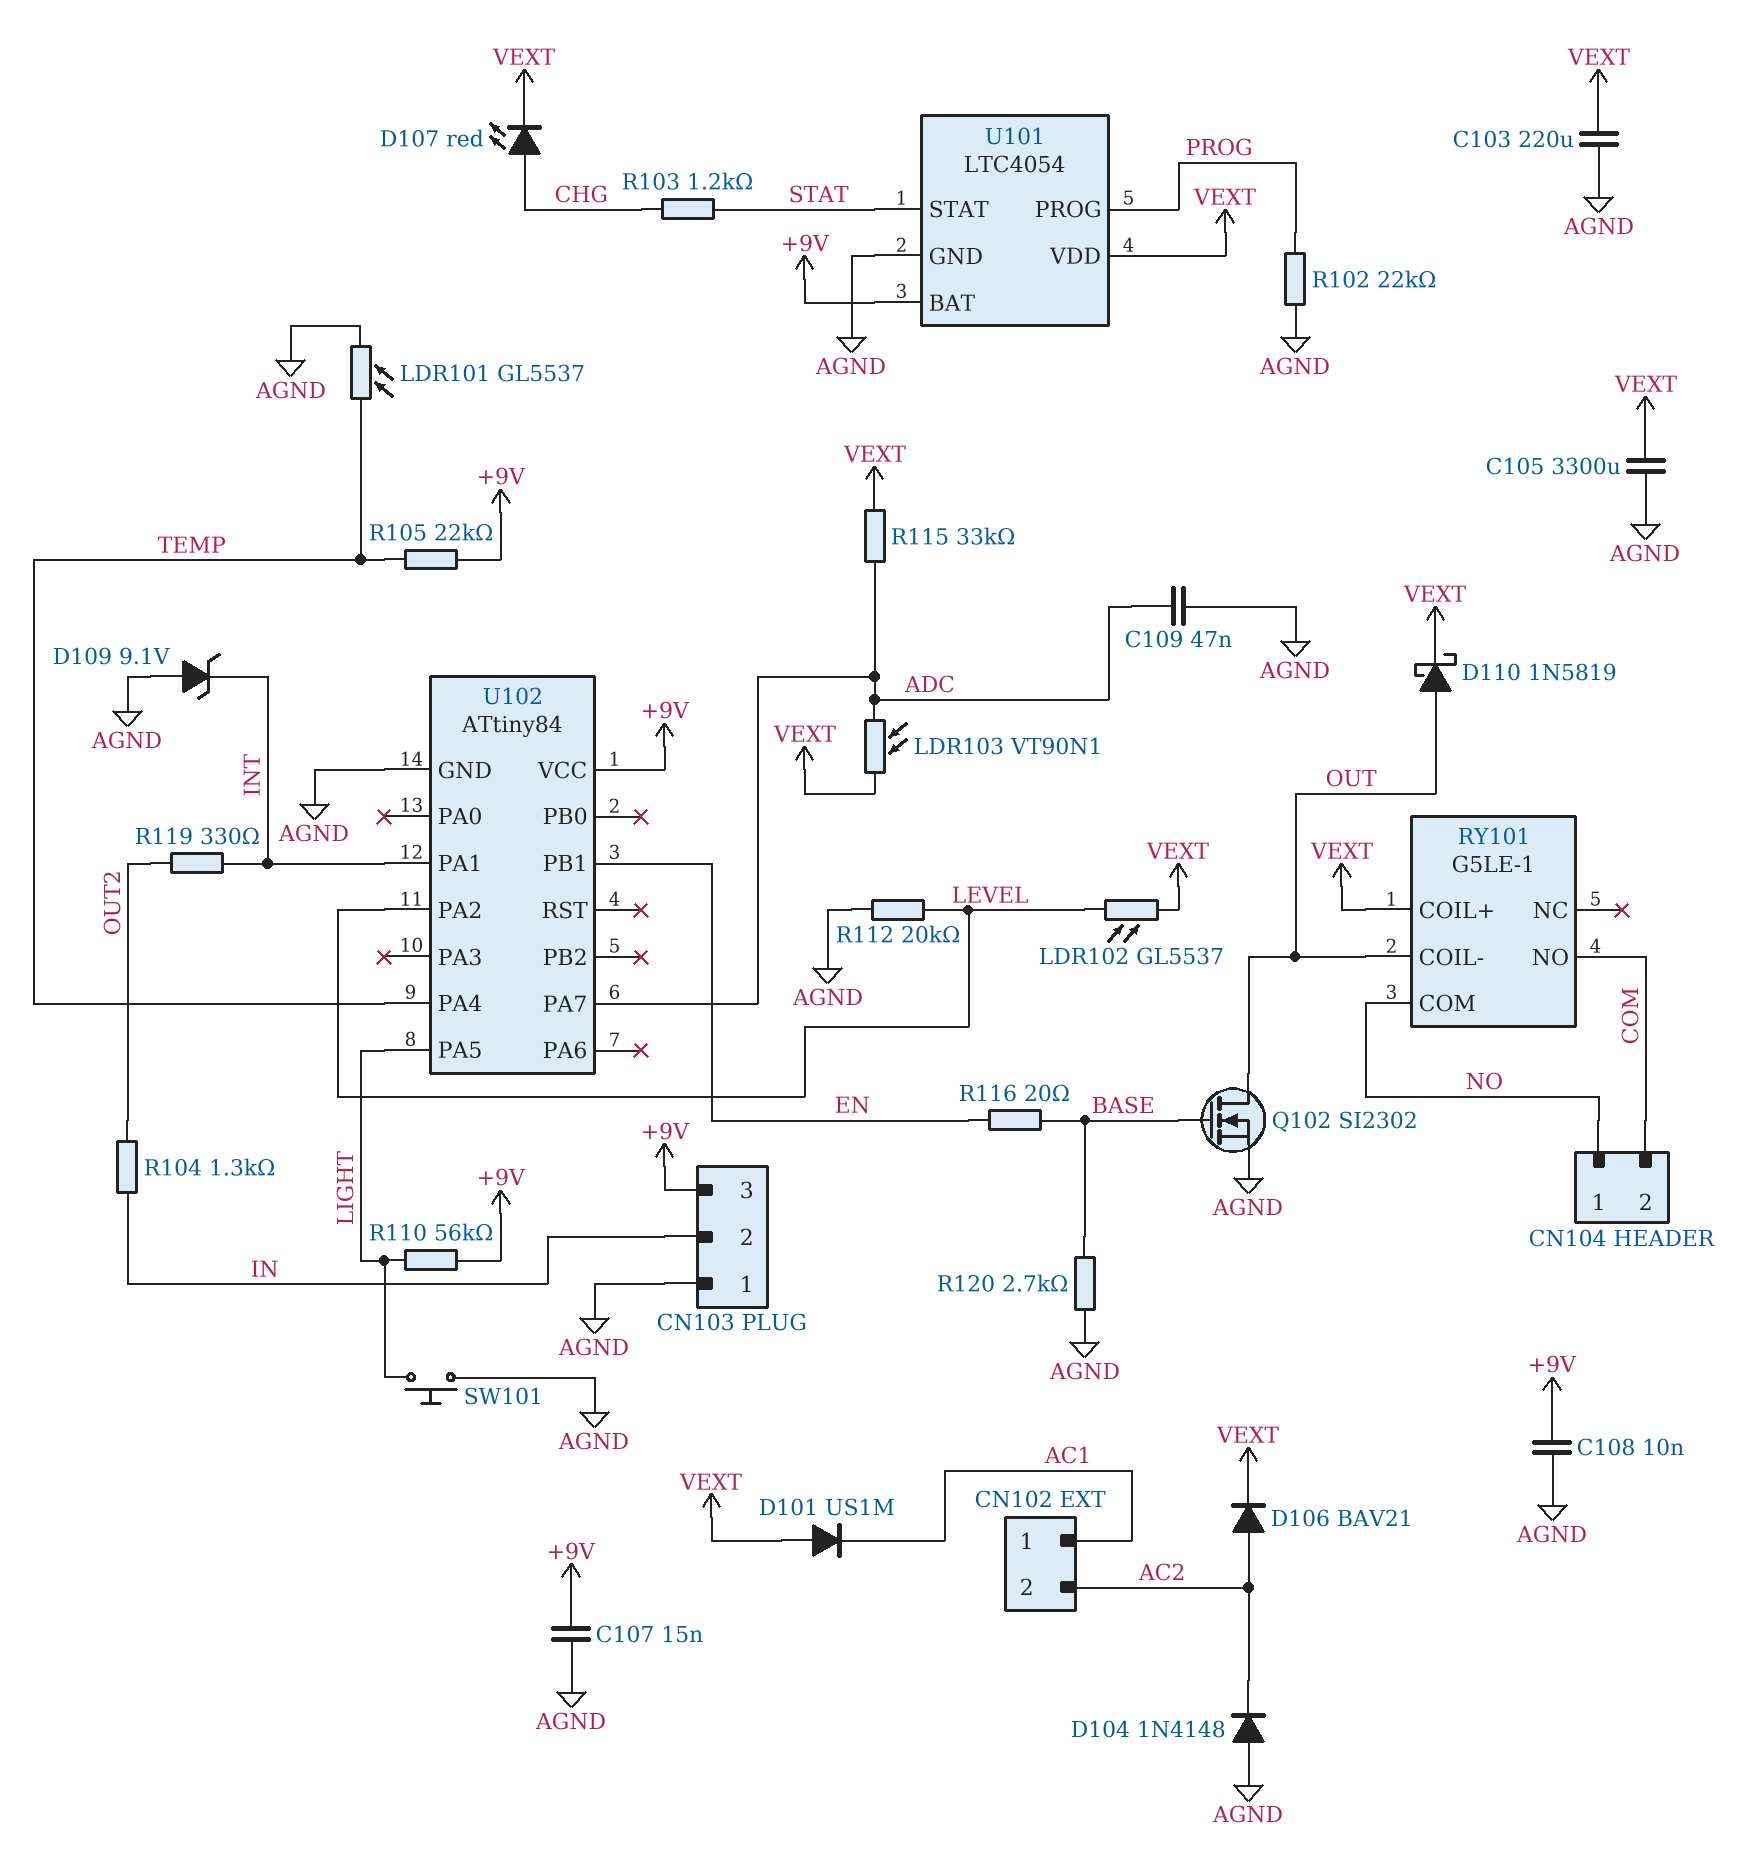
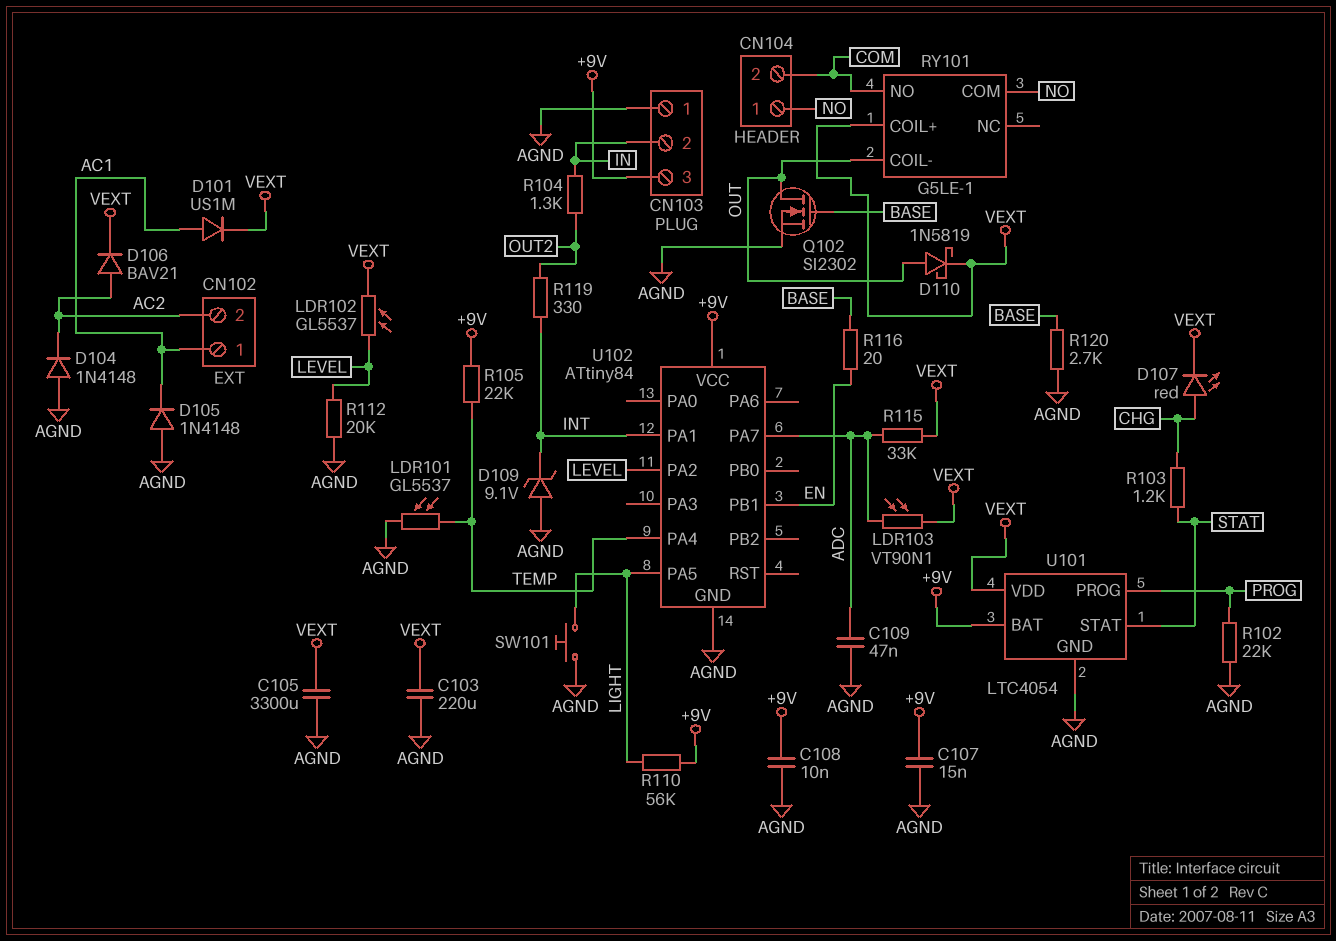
D101: diode US1M (A VEXT, K AC1) -> diode US1M (A AC1, K VEXT)
D105: none -> diode 1N4148 (A AGND, K AC1)

